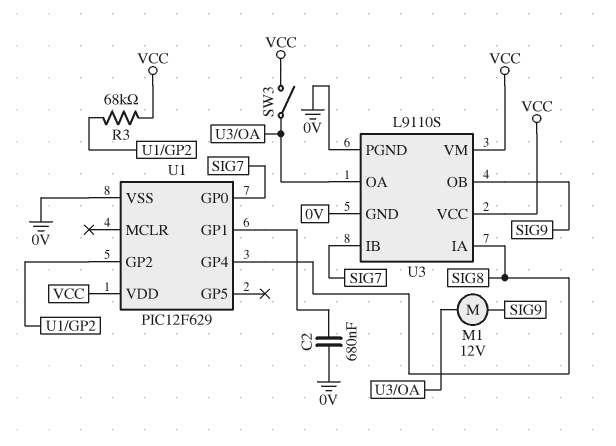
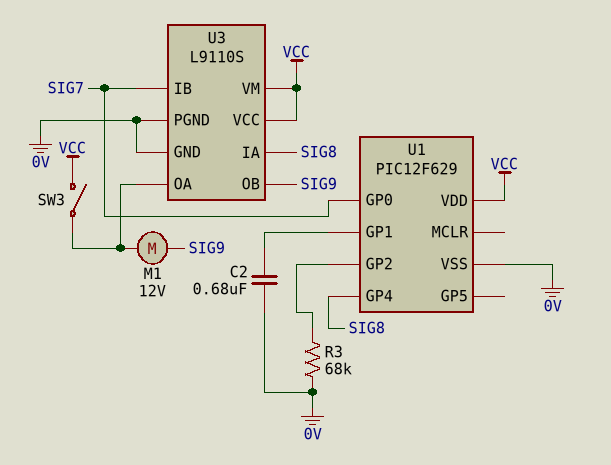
R3: 68k (U1/GP2, VCC) -> 68k (0V, U1/GP2)

